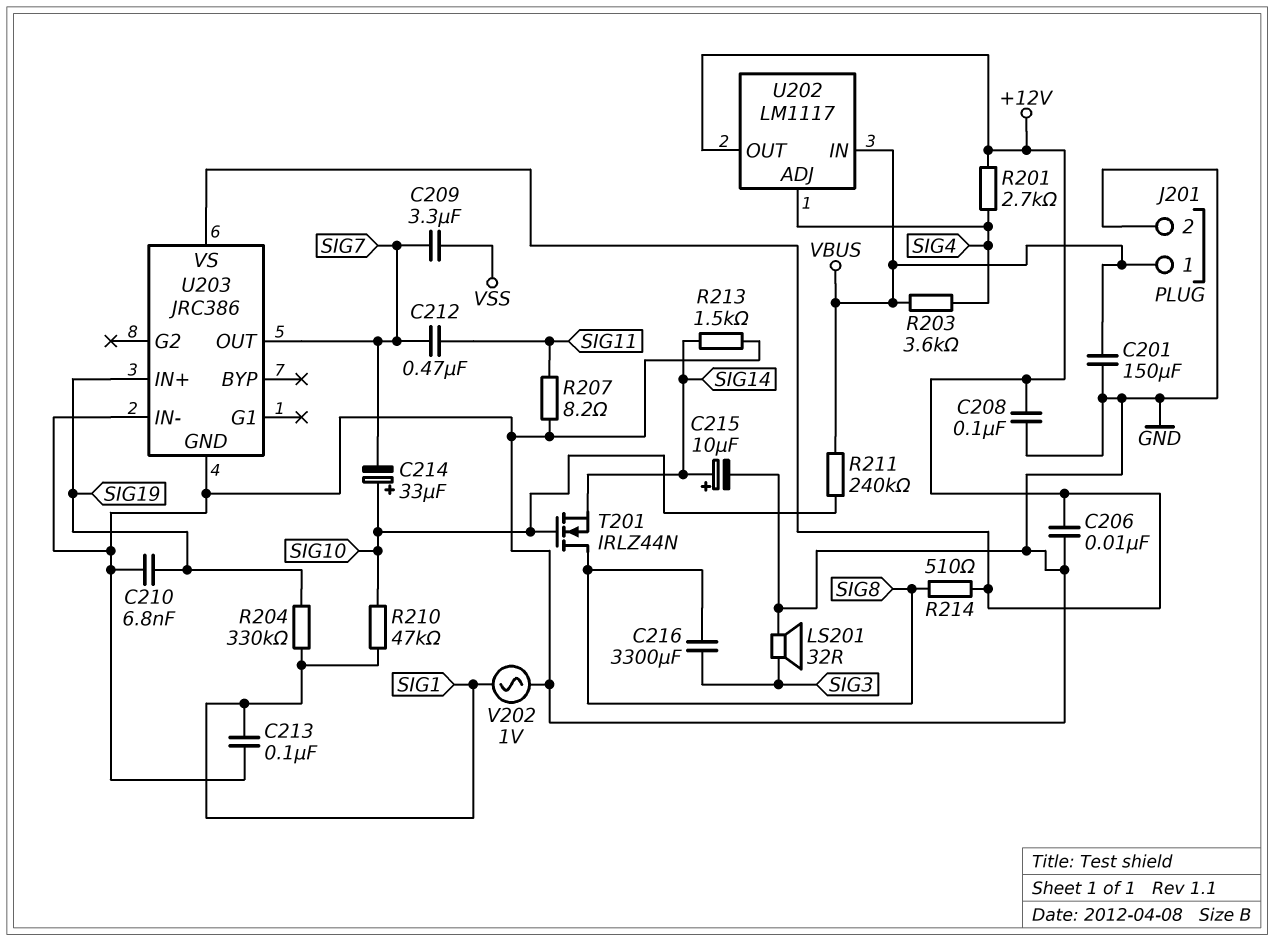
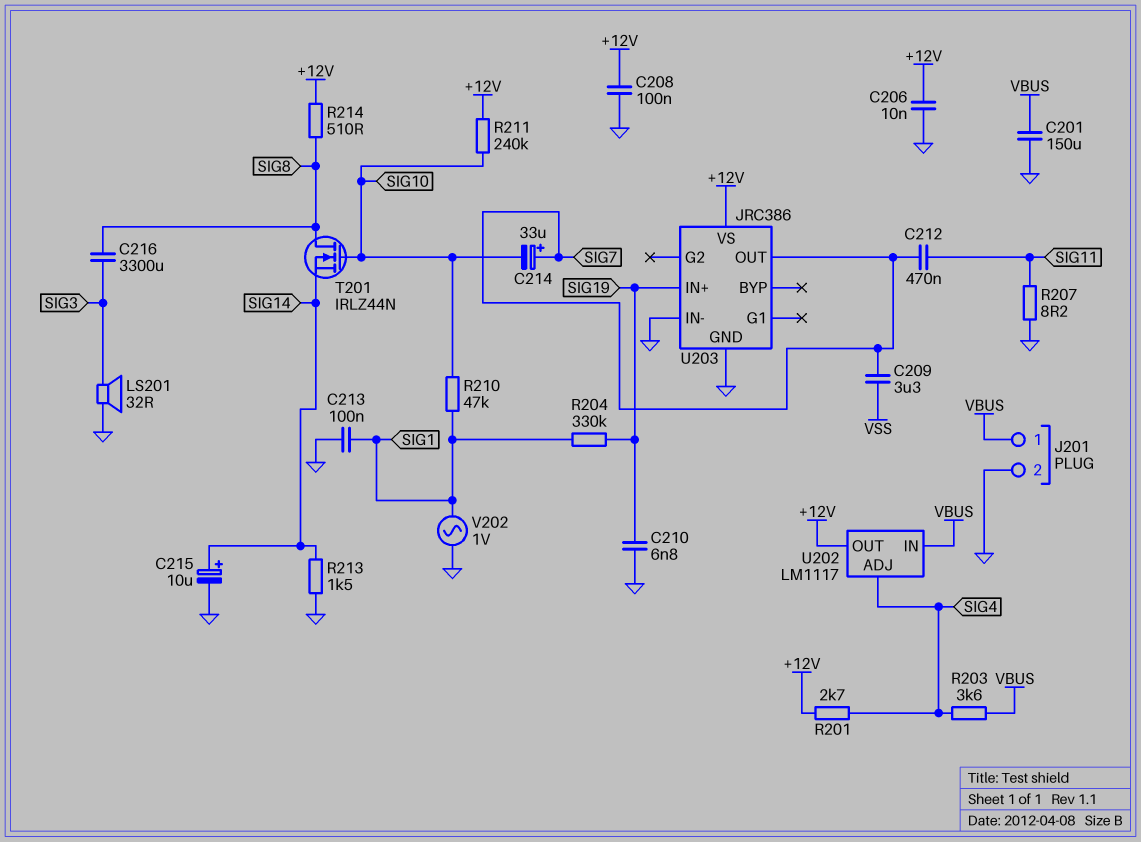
C214: 33uF (plus SIG10, minus SIG7) -> 33uF (plus SIG7, minus SIG10)
R211: 240k (SIG10, VBUS) -> 240k (+12V, SIG10)

